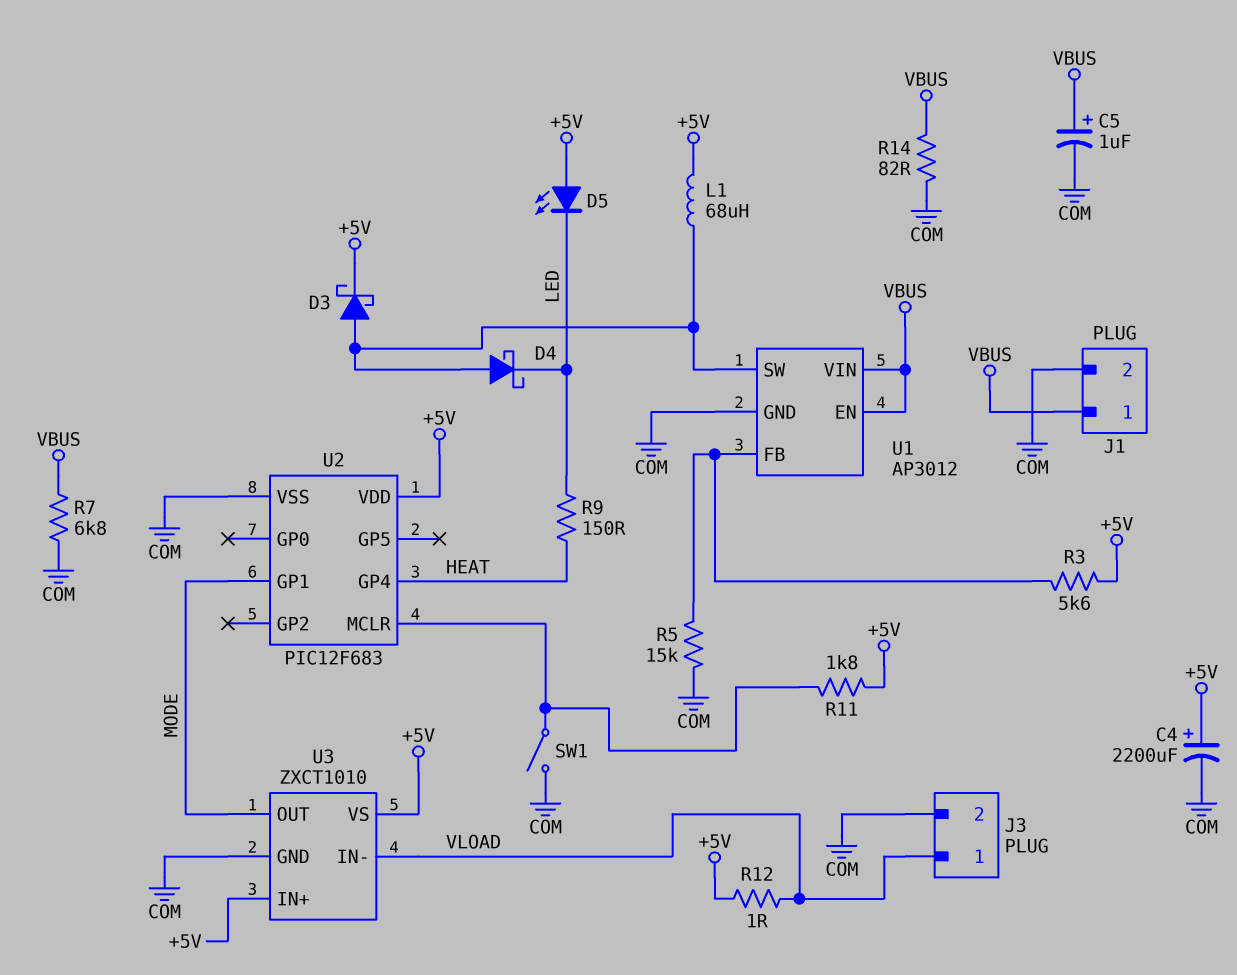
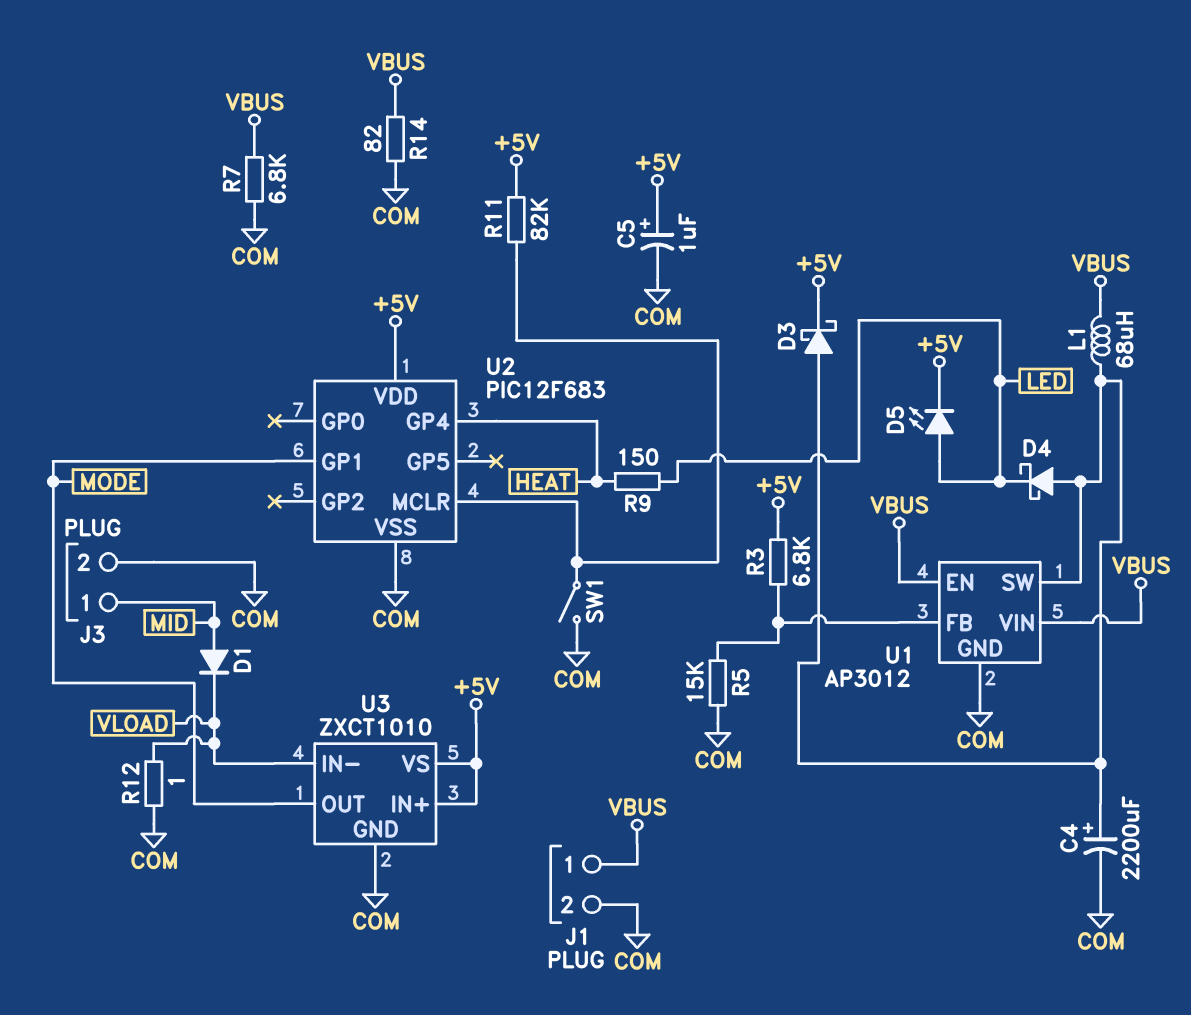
C4: 2200uF (plus +5V, minus COM) -> 2200uF (plus U1/SW, minus COM)
C5: 1uF (plus VBUS, minus COM) -> 1uF (plus +5V, minus COM)
D1: none -> diode (A MID, K VLOAD)
D5: LED (A +5V, K LED) -> LED (A LED, K +5V)
J3 pin 1: VLOAD -> MID
L1: 68uH (+5V, U1/SW) -> 68uH (U1/SW, VBUS)
R3: 5.6k (+5V, U1/FB) -> 6.8k (+5V, U1/FB)
R11: 1.8k (+5V, U2/MCLR) -> 82k (+5V, U2/MCLR)
R12: 1 (+5V, VLOAD) -> 1 (COM, VLOAD)

